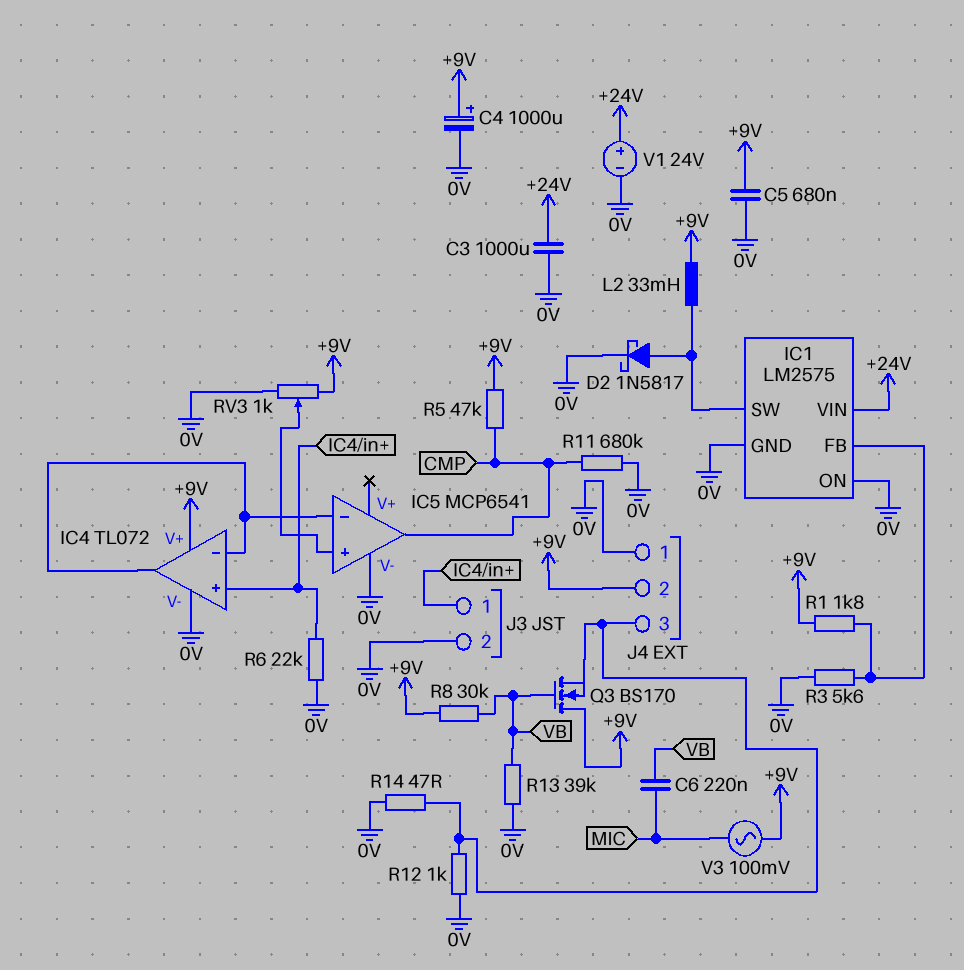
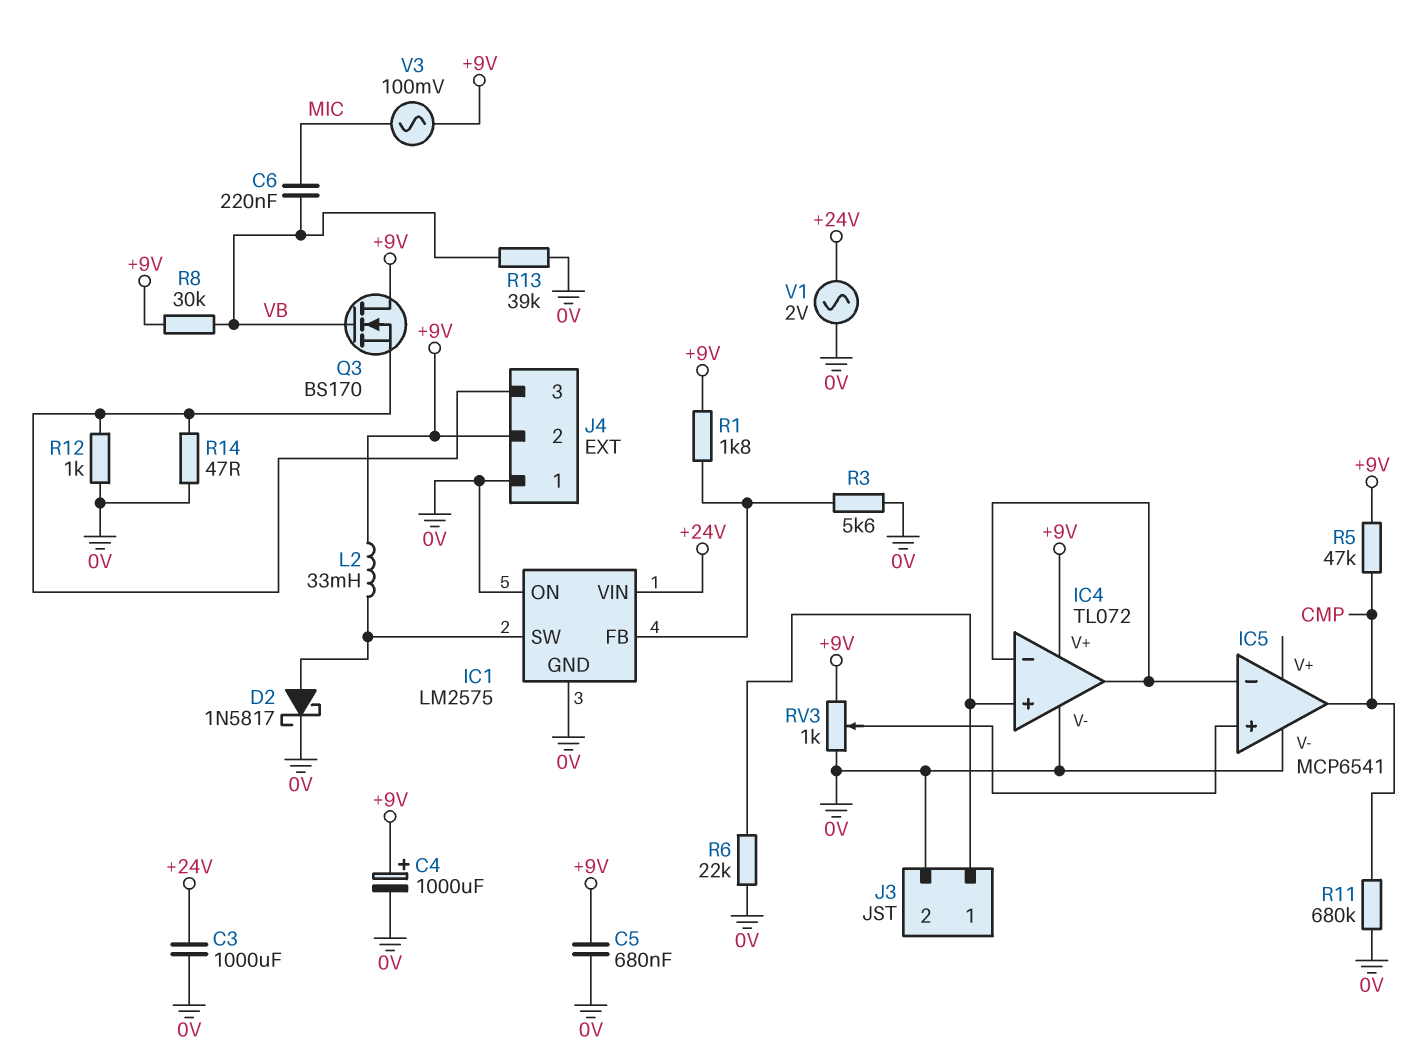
V1: 24V (plus +24V, minus 0V) -> AC 2V (+24V, 0V)

